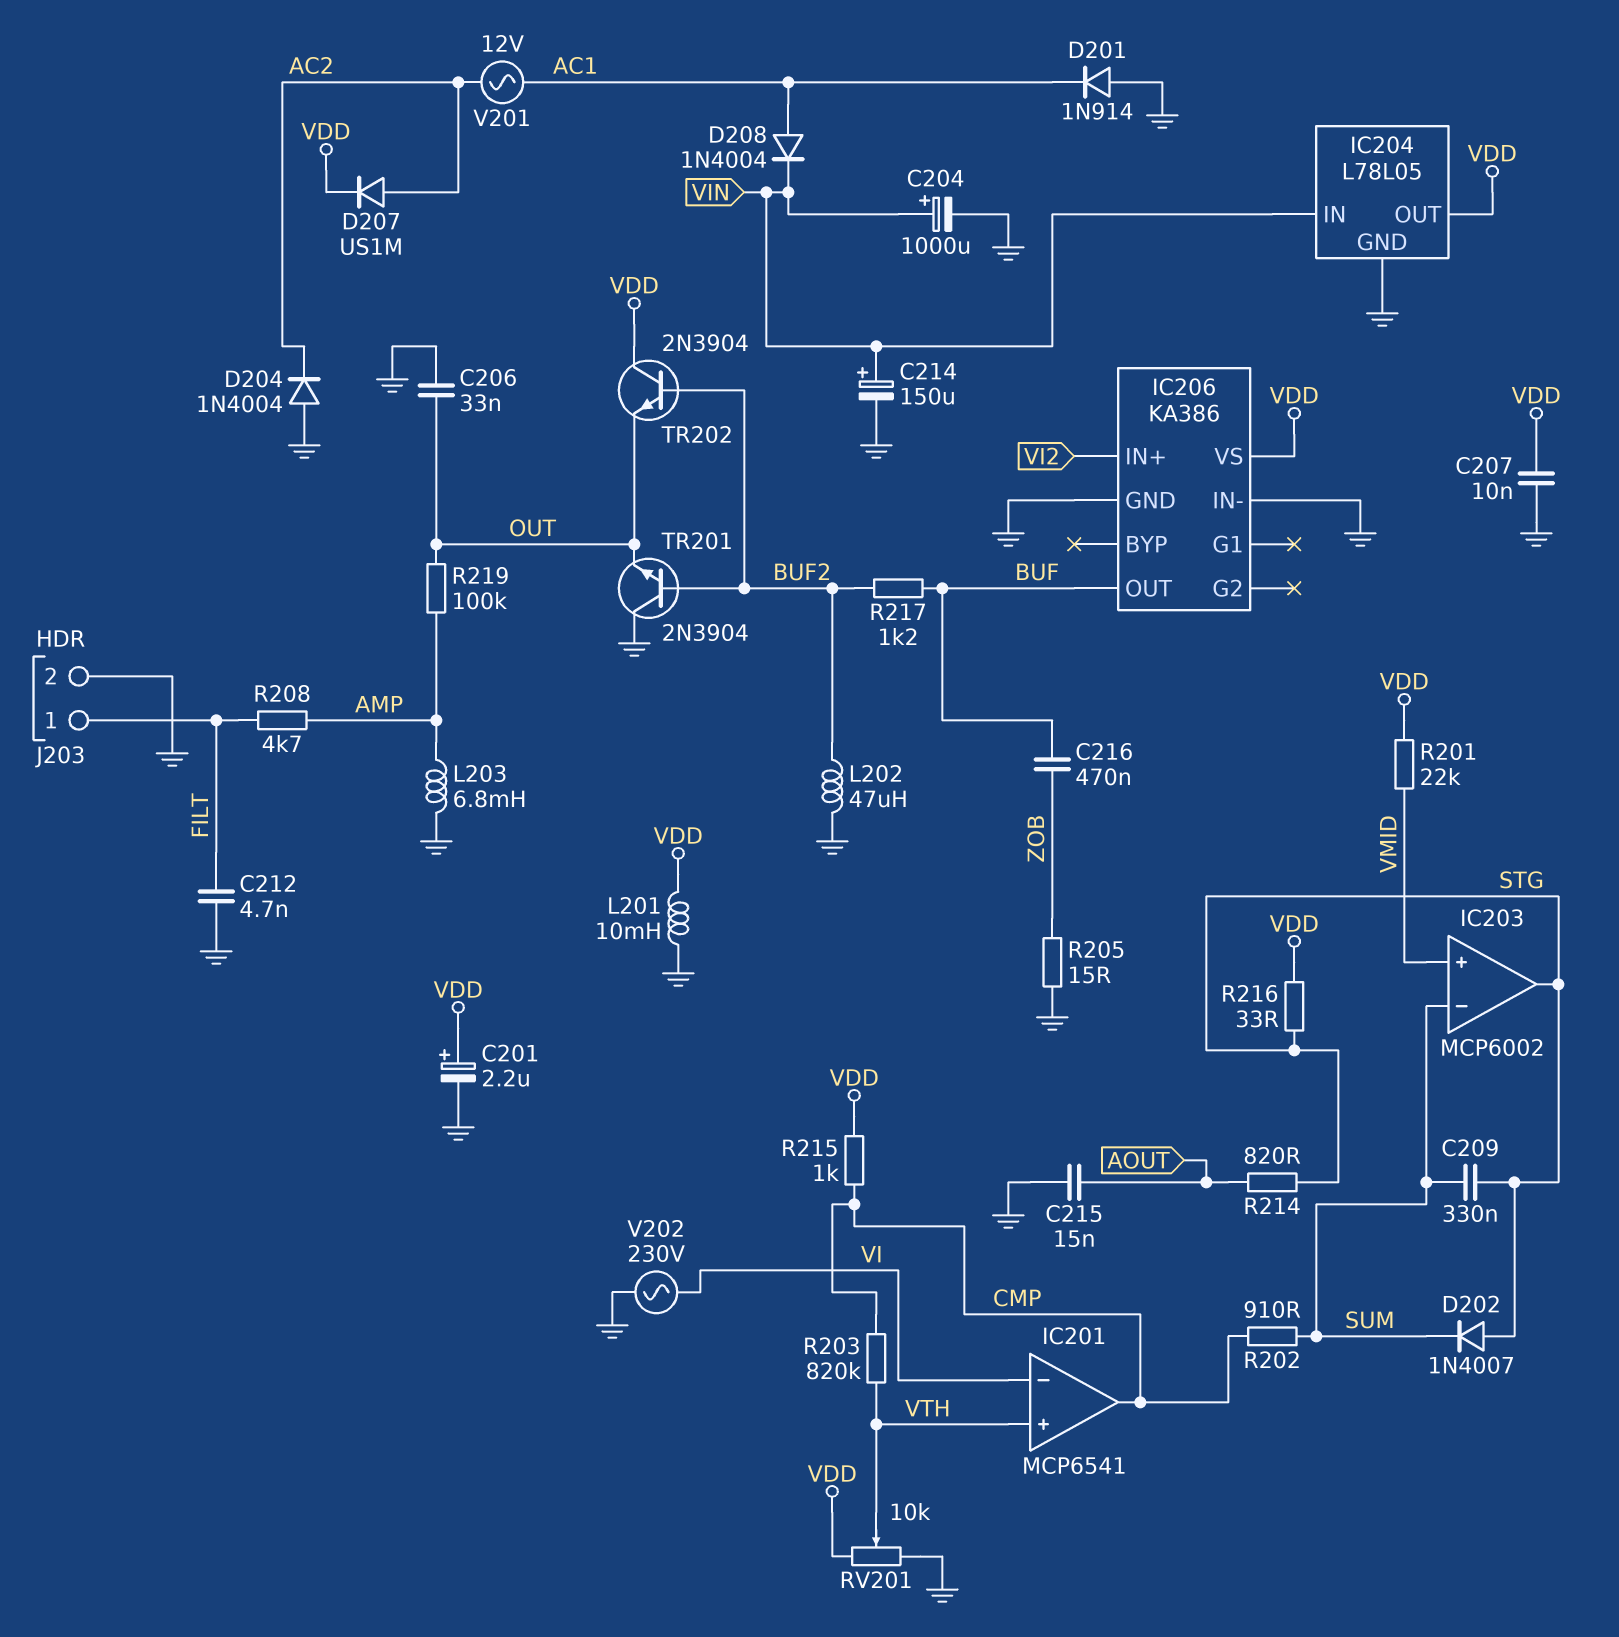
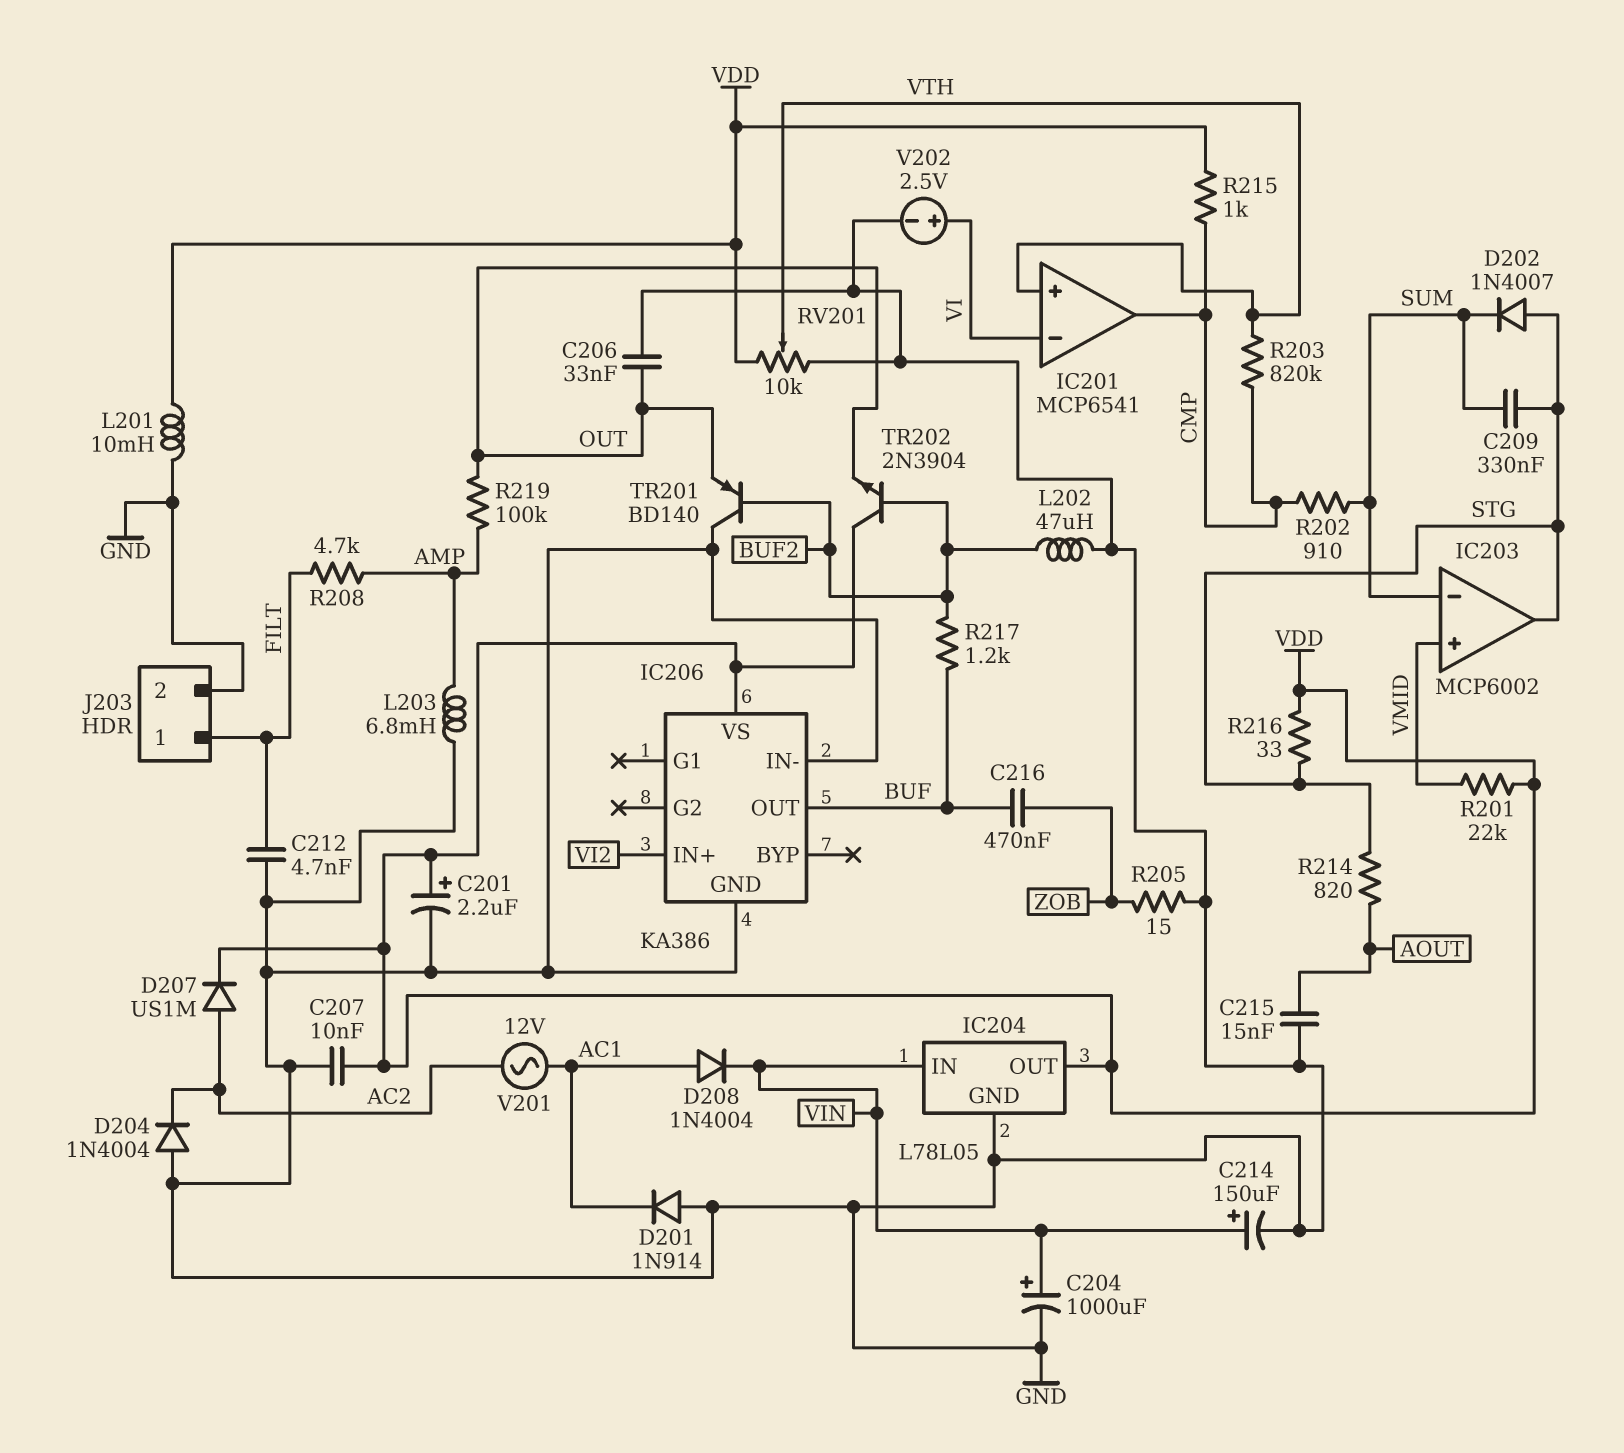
TR201: NPN 2N3904 (B BUF2, C GND, E OUT) -> PNP BD140 (B BUF2, C GND, E OUT)
V202: AC 230V (GND, VI) -> 2.5V (plus VI, minus GND)

